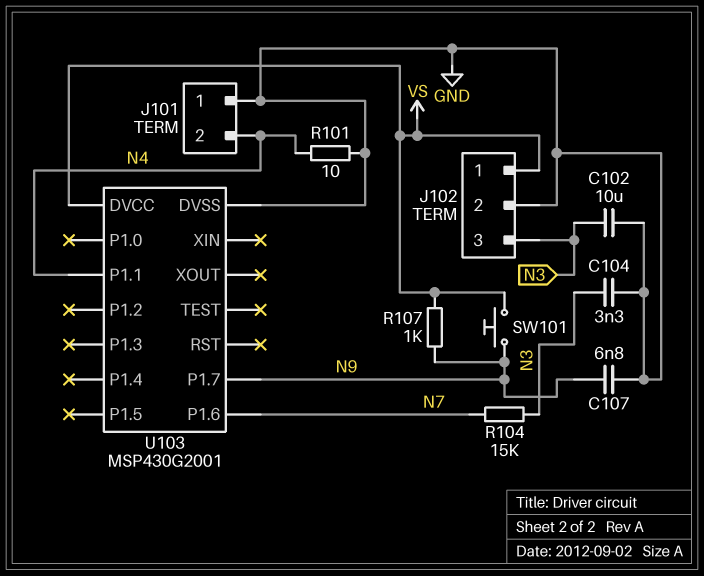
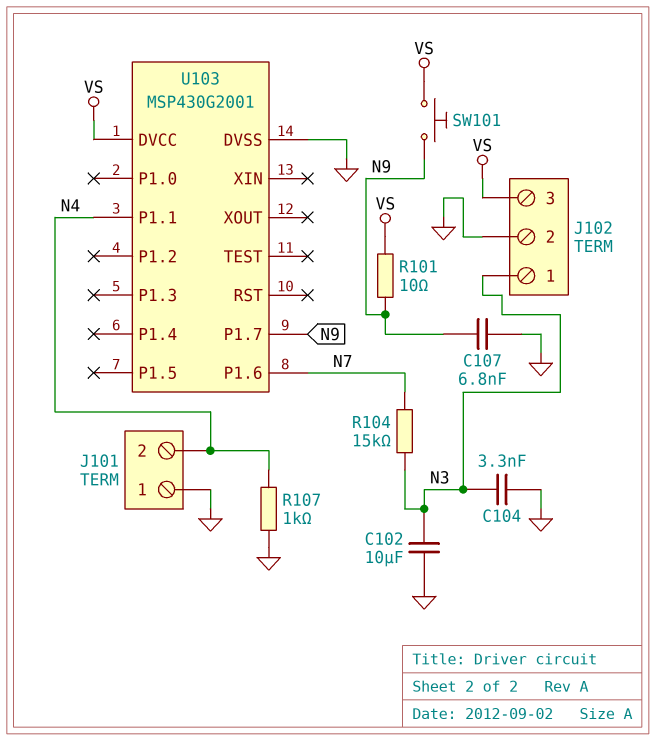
J102 pin 1: VS -> N3
J102 pin 3: N3 -> VS
R101: 10 (GND, N4) -> 10 (N9, VS)
R107: 1k (N9, VS) -> 1k (GND, N4)

